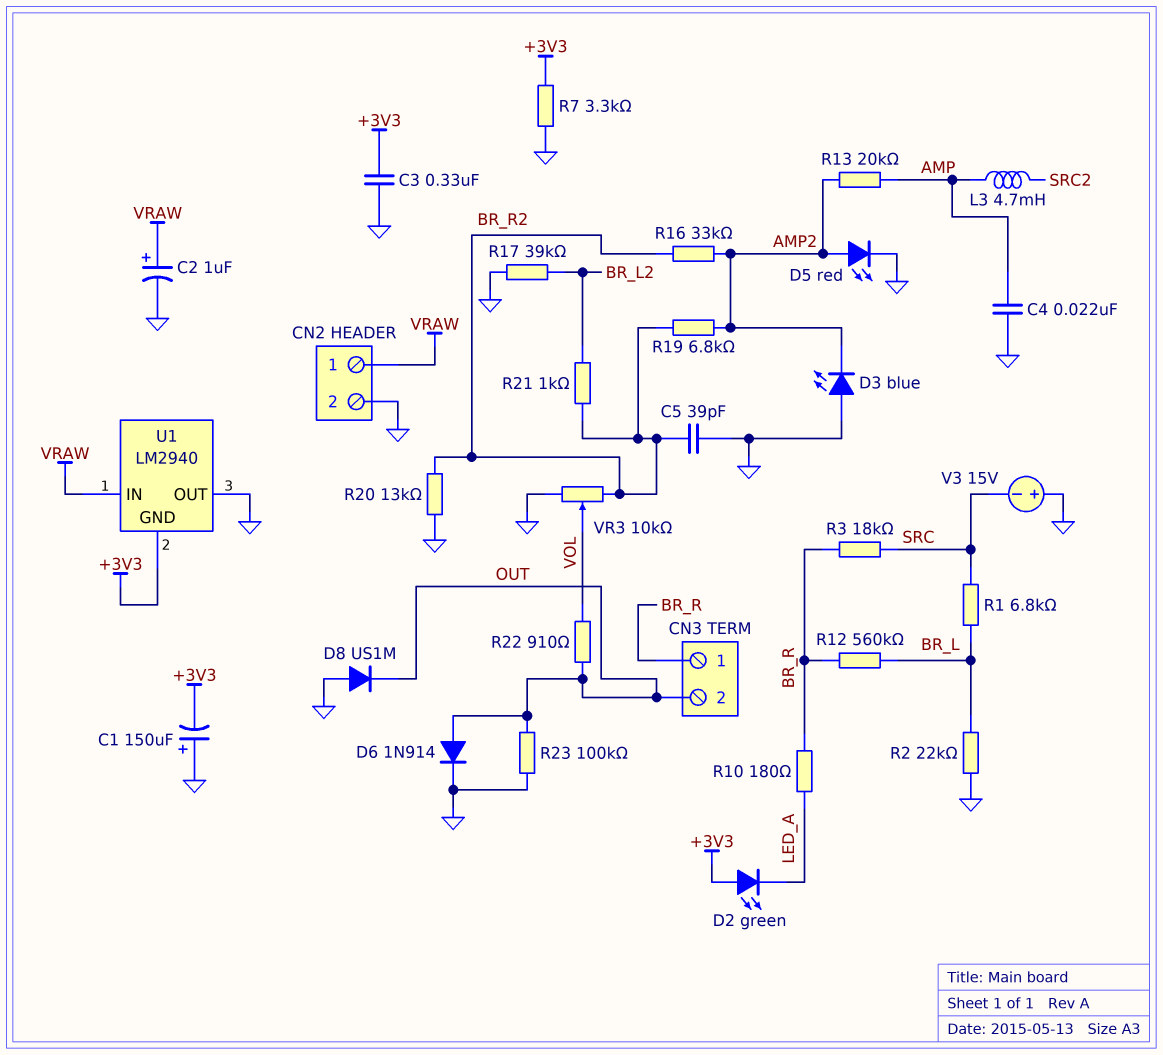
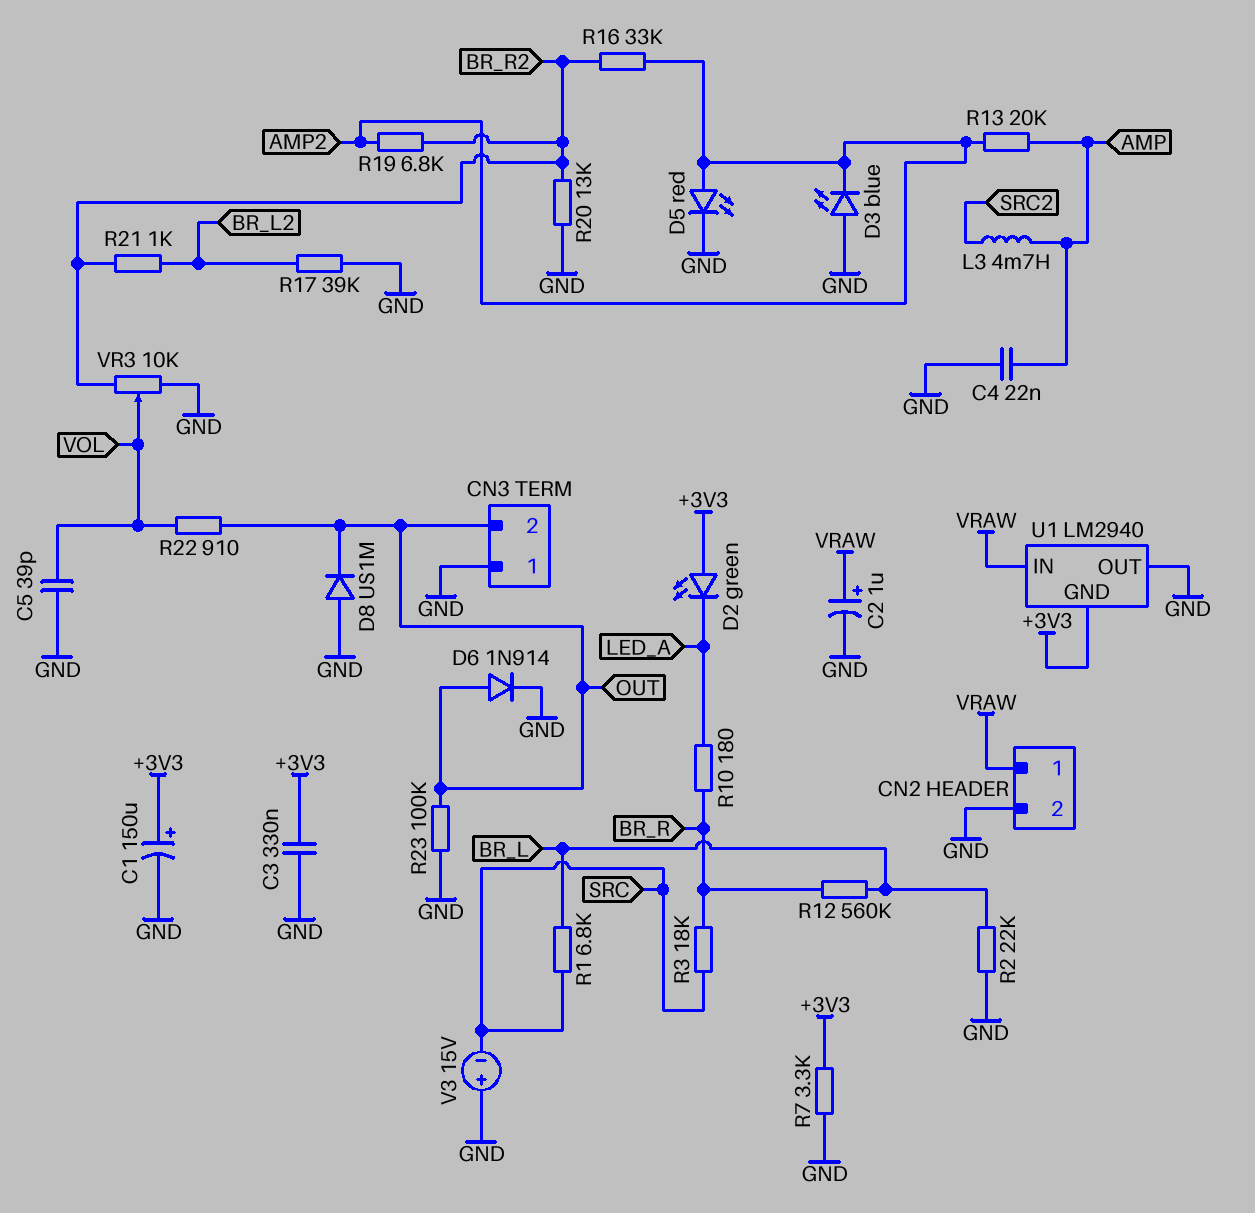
C1: 150uF (plus GND, minus +3V3) -> 150uF (plus +3V3, minus GND)
C5: 39pF (BR_R2, GND) -> 39pF (GND, VOL)
CN3 pin 1: BR_R -> GND

